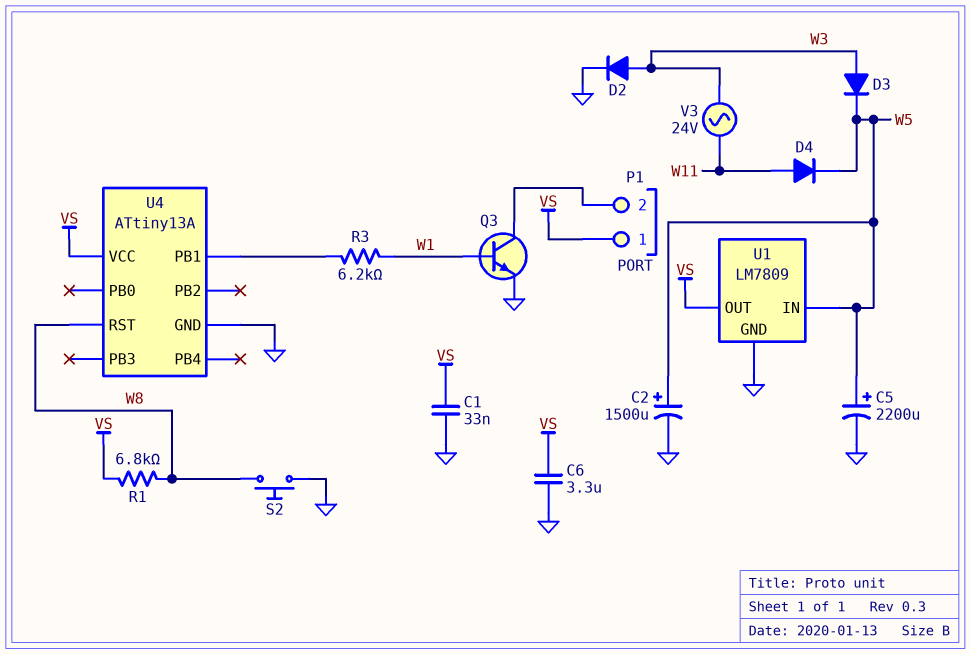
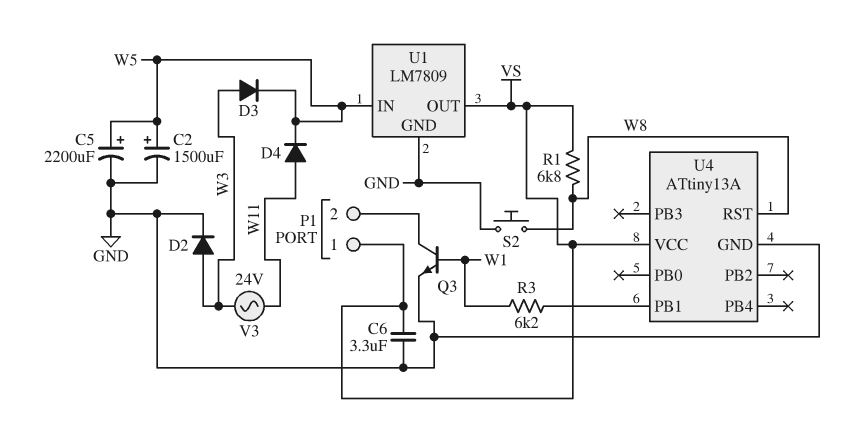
C1: 33nF (GND, VS) -> none

